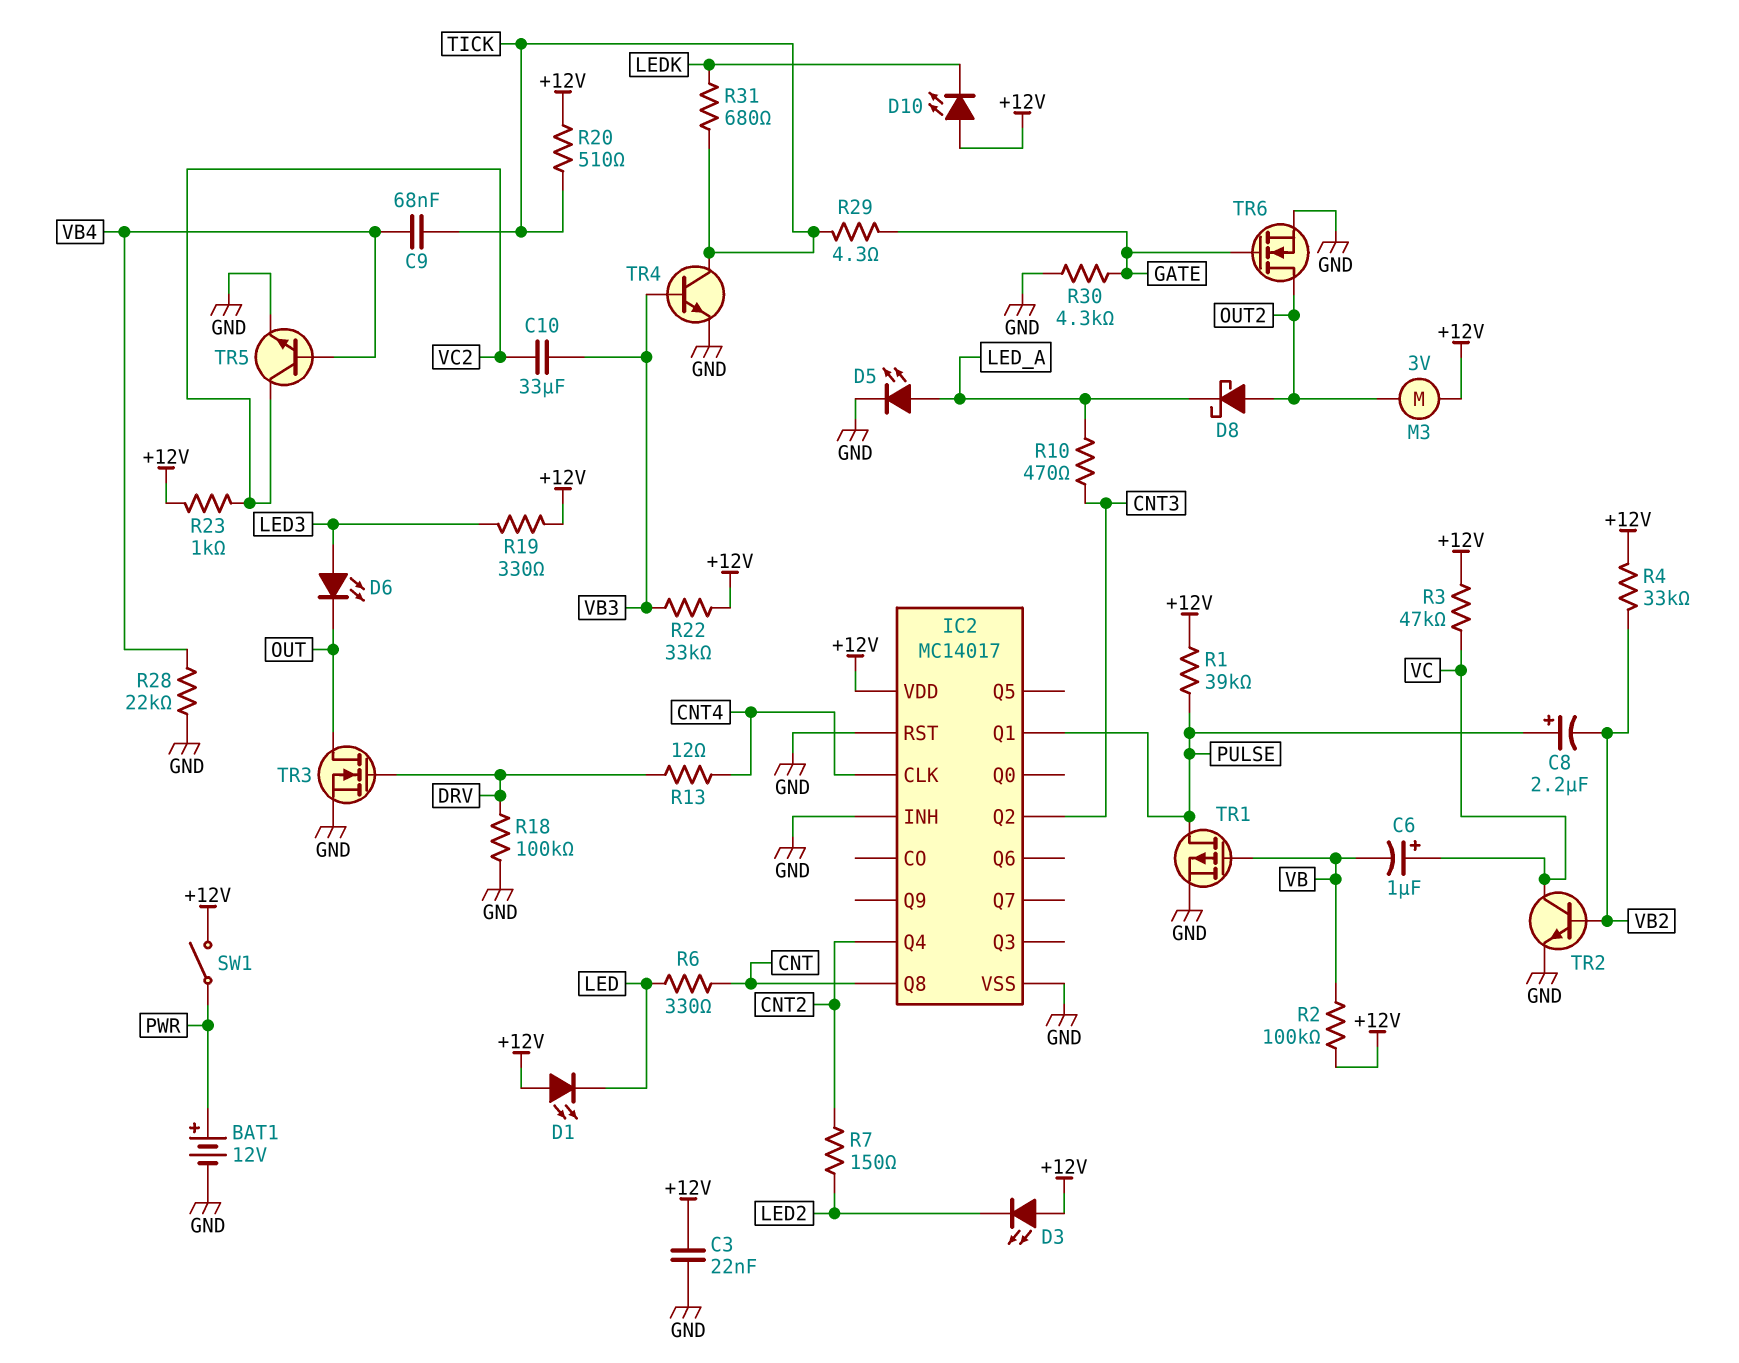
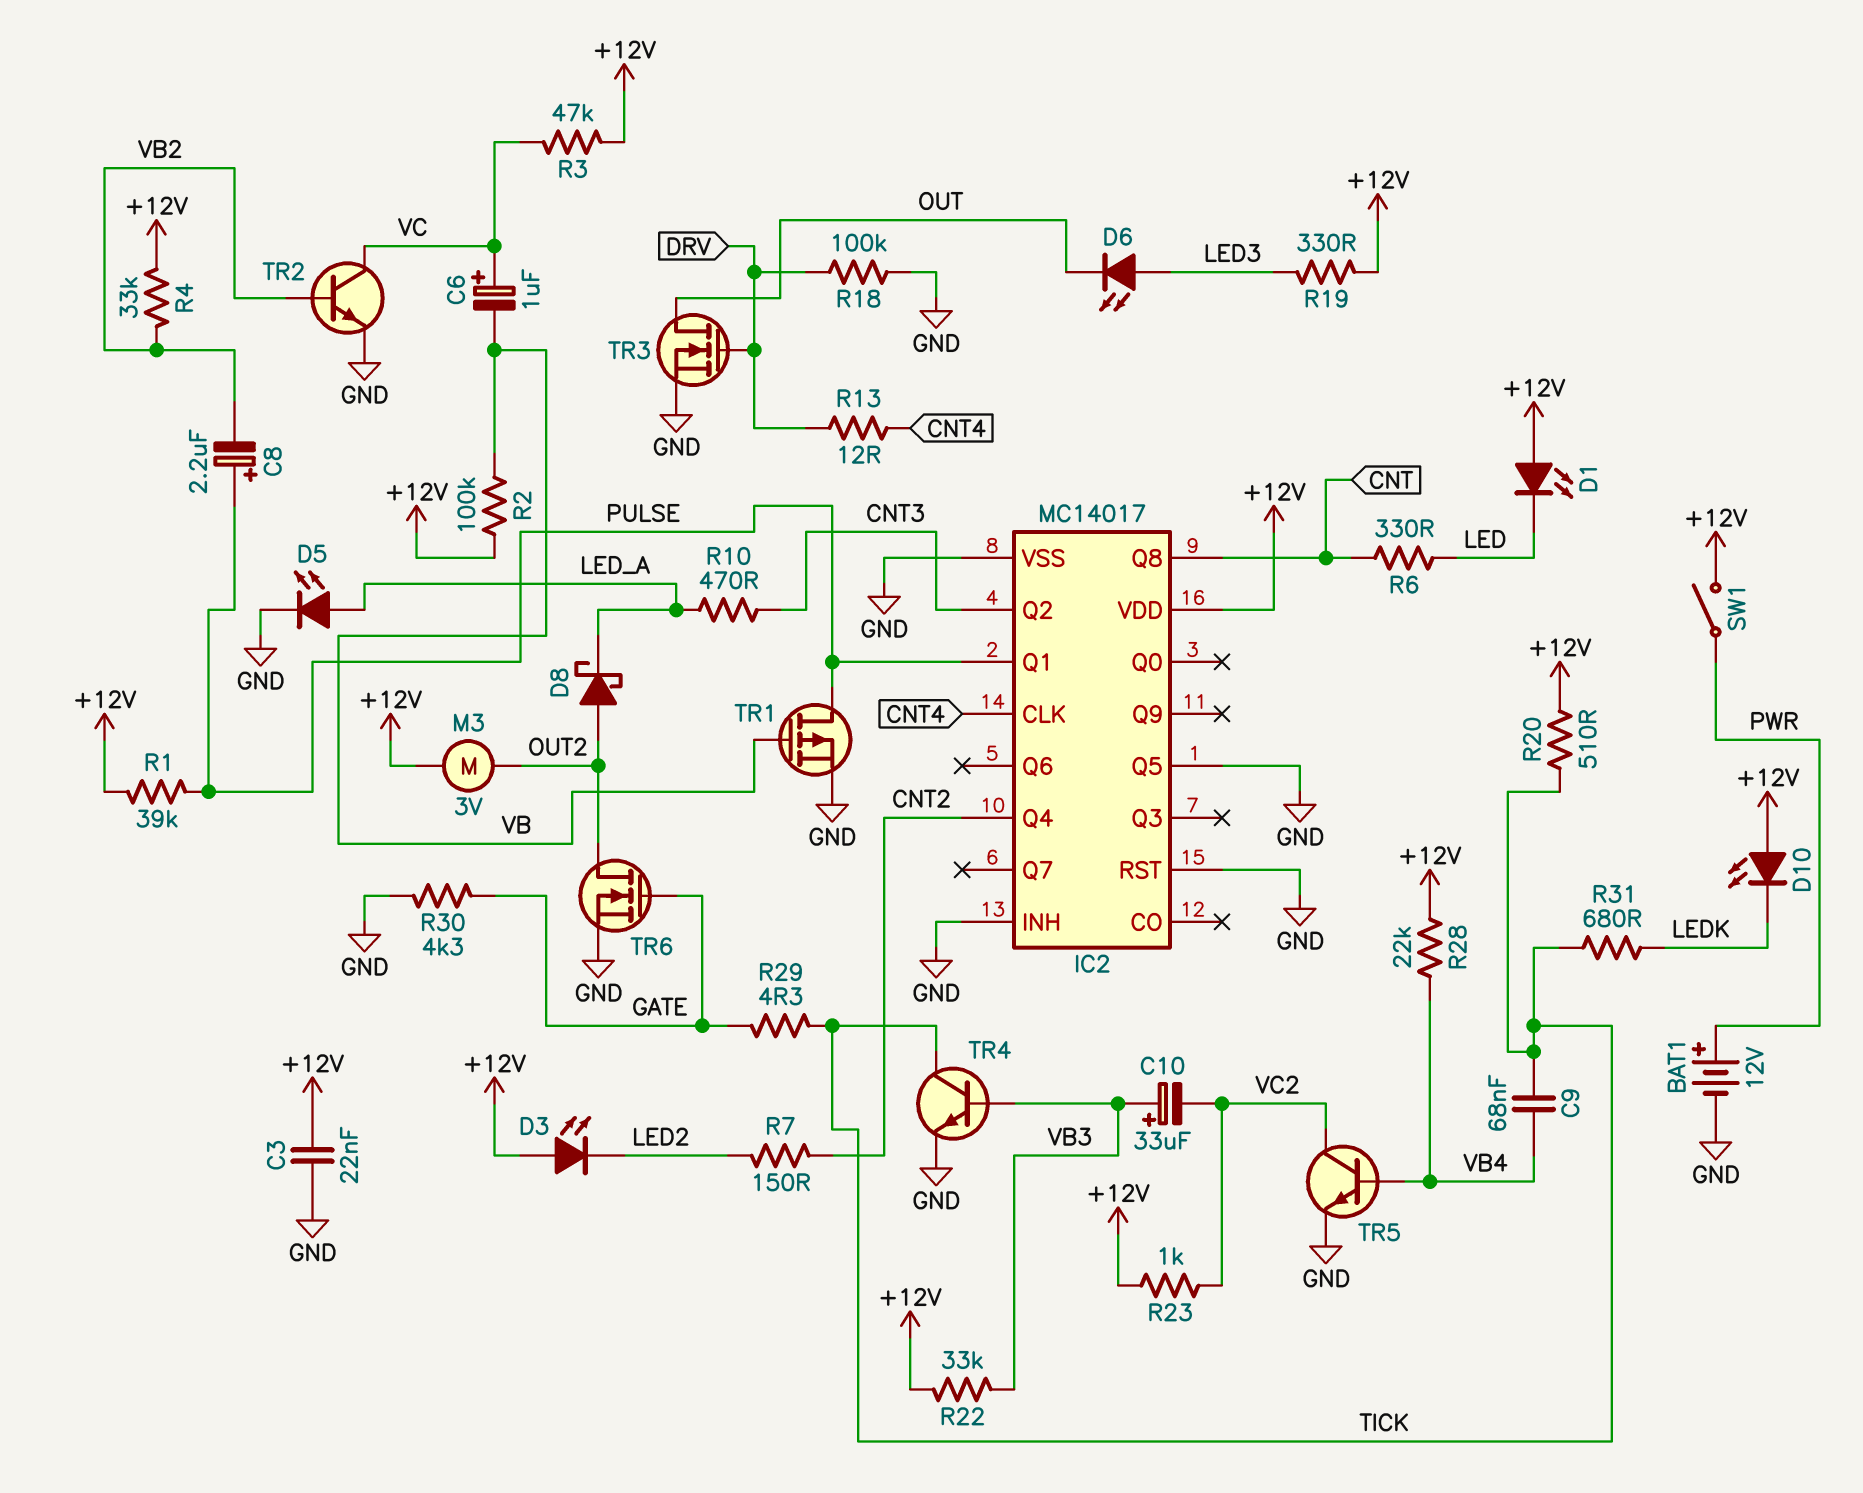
C10: 33uF (VB3, VC2) -> 33uF (plus VB3, minus VC2)
IC2 pin Q5: none -> GND
R28: 22k (GND, VB4) -> 22k (+12V, VB4)

